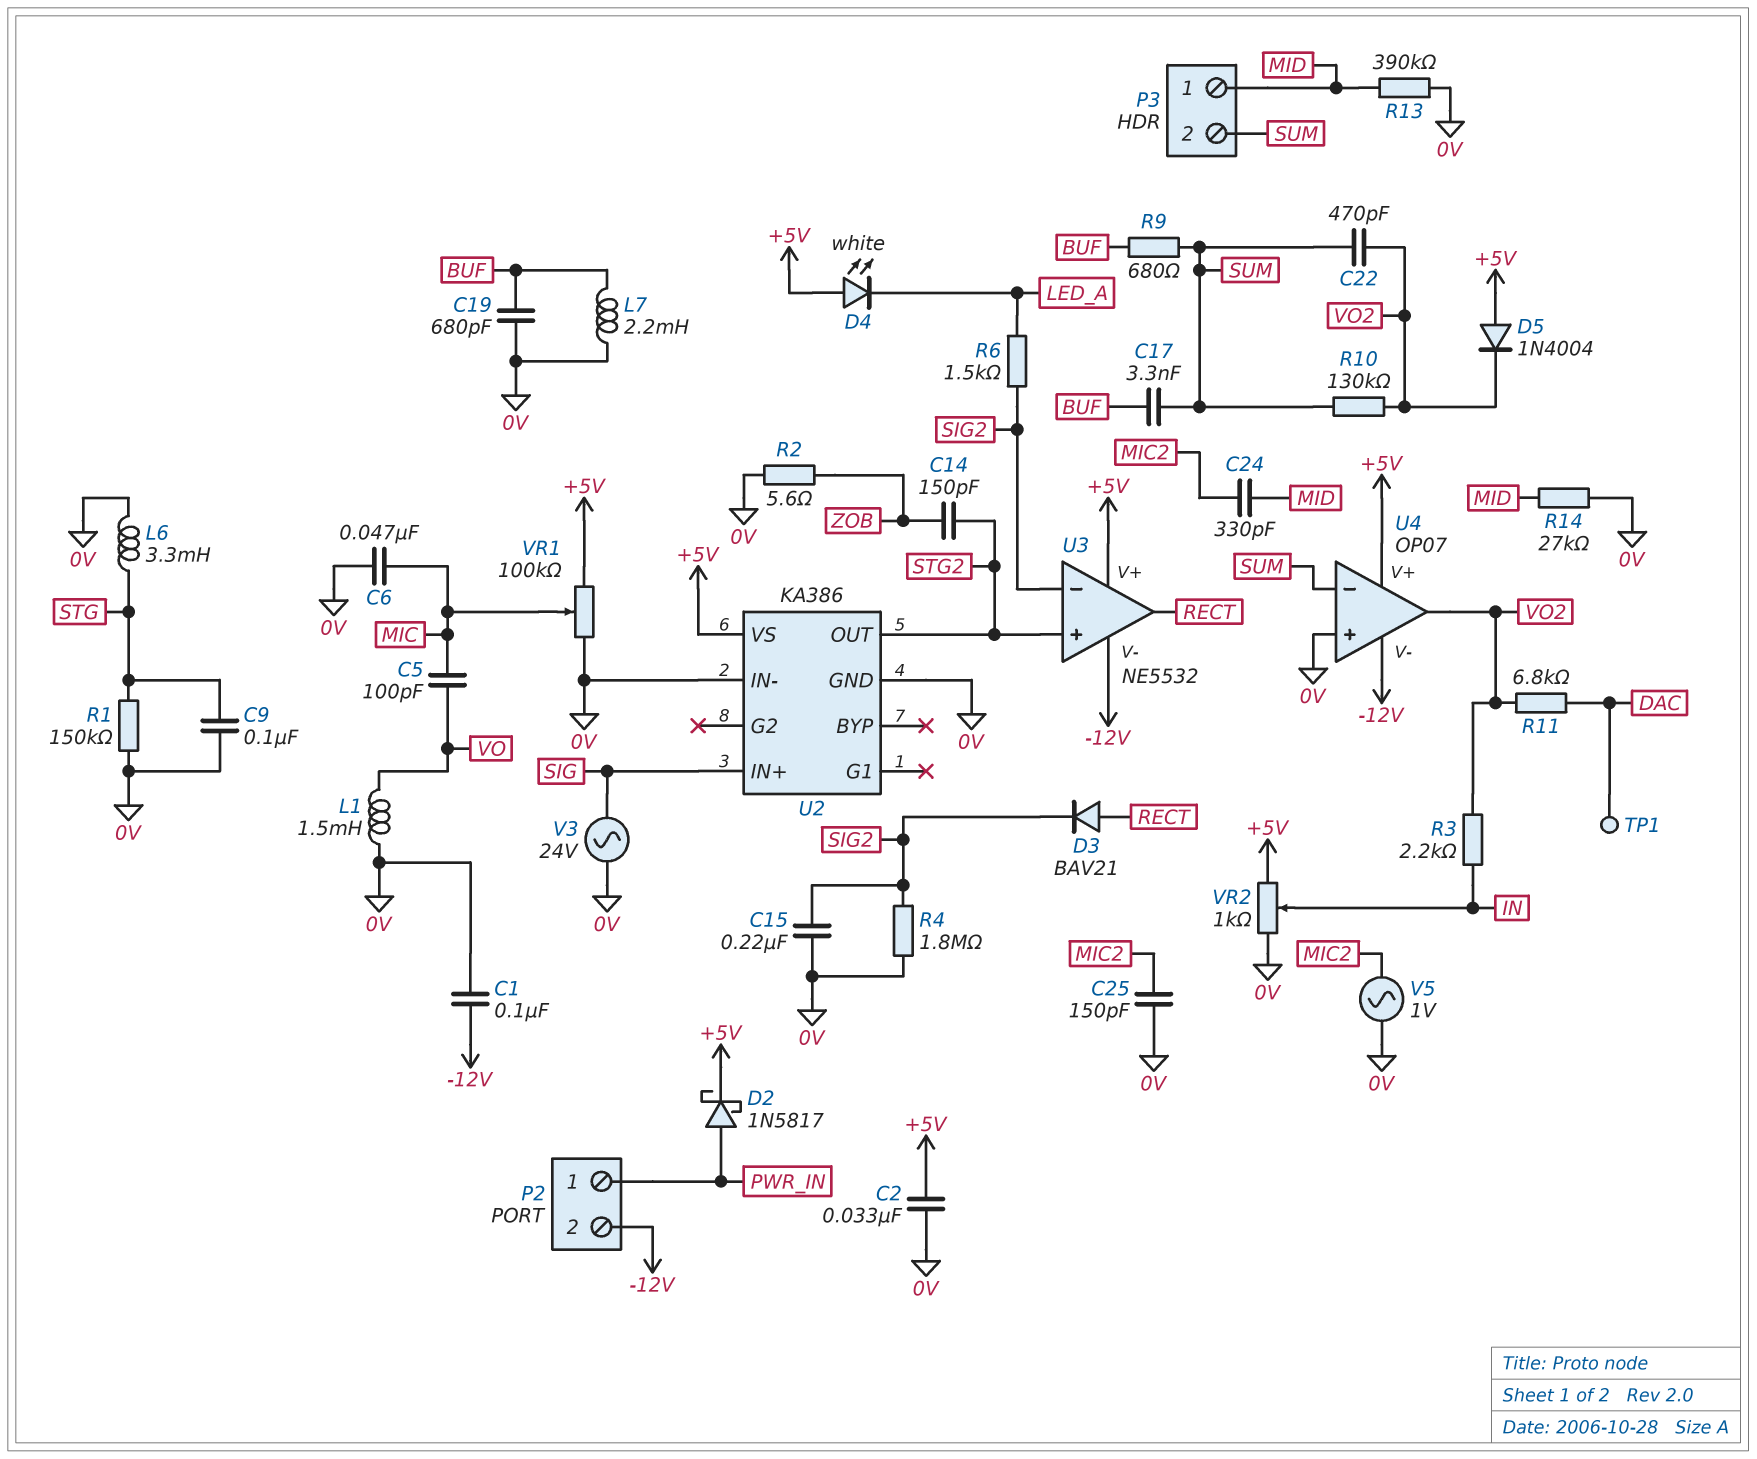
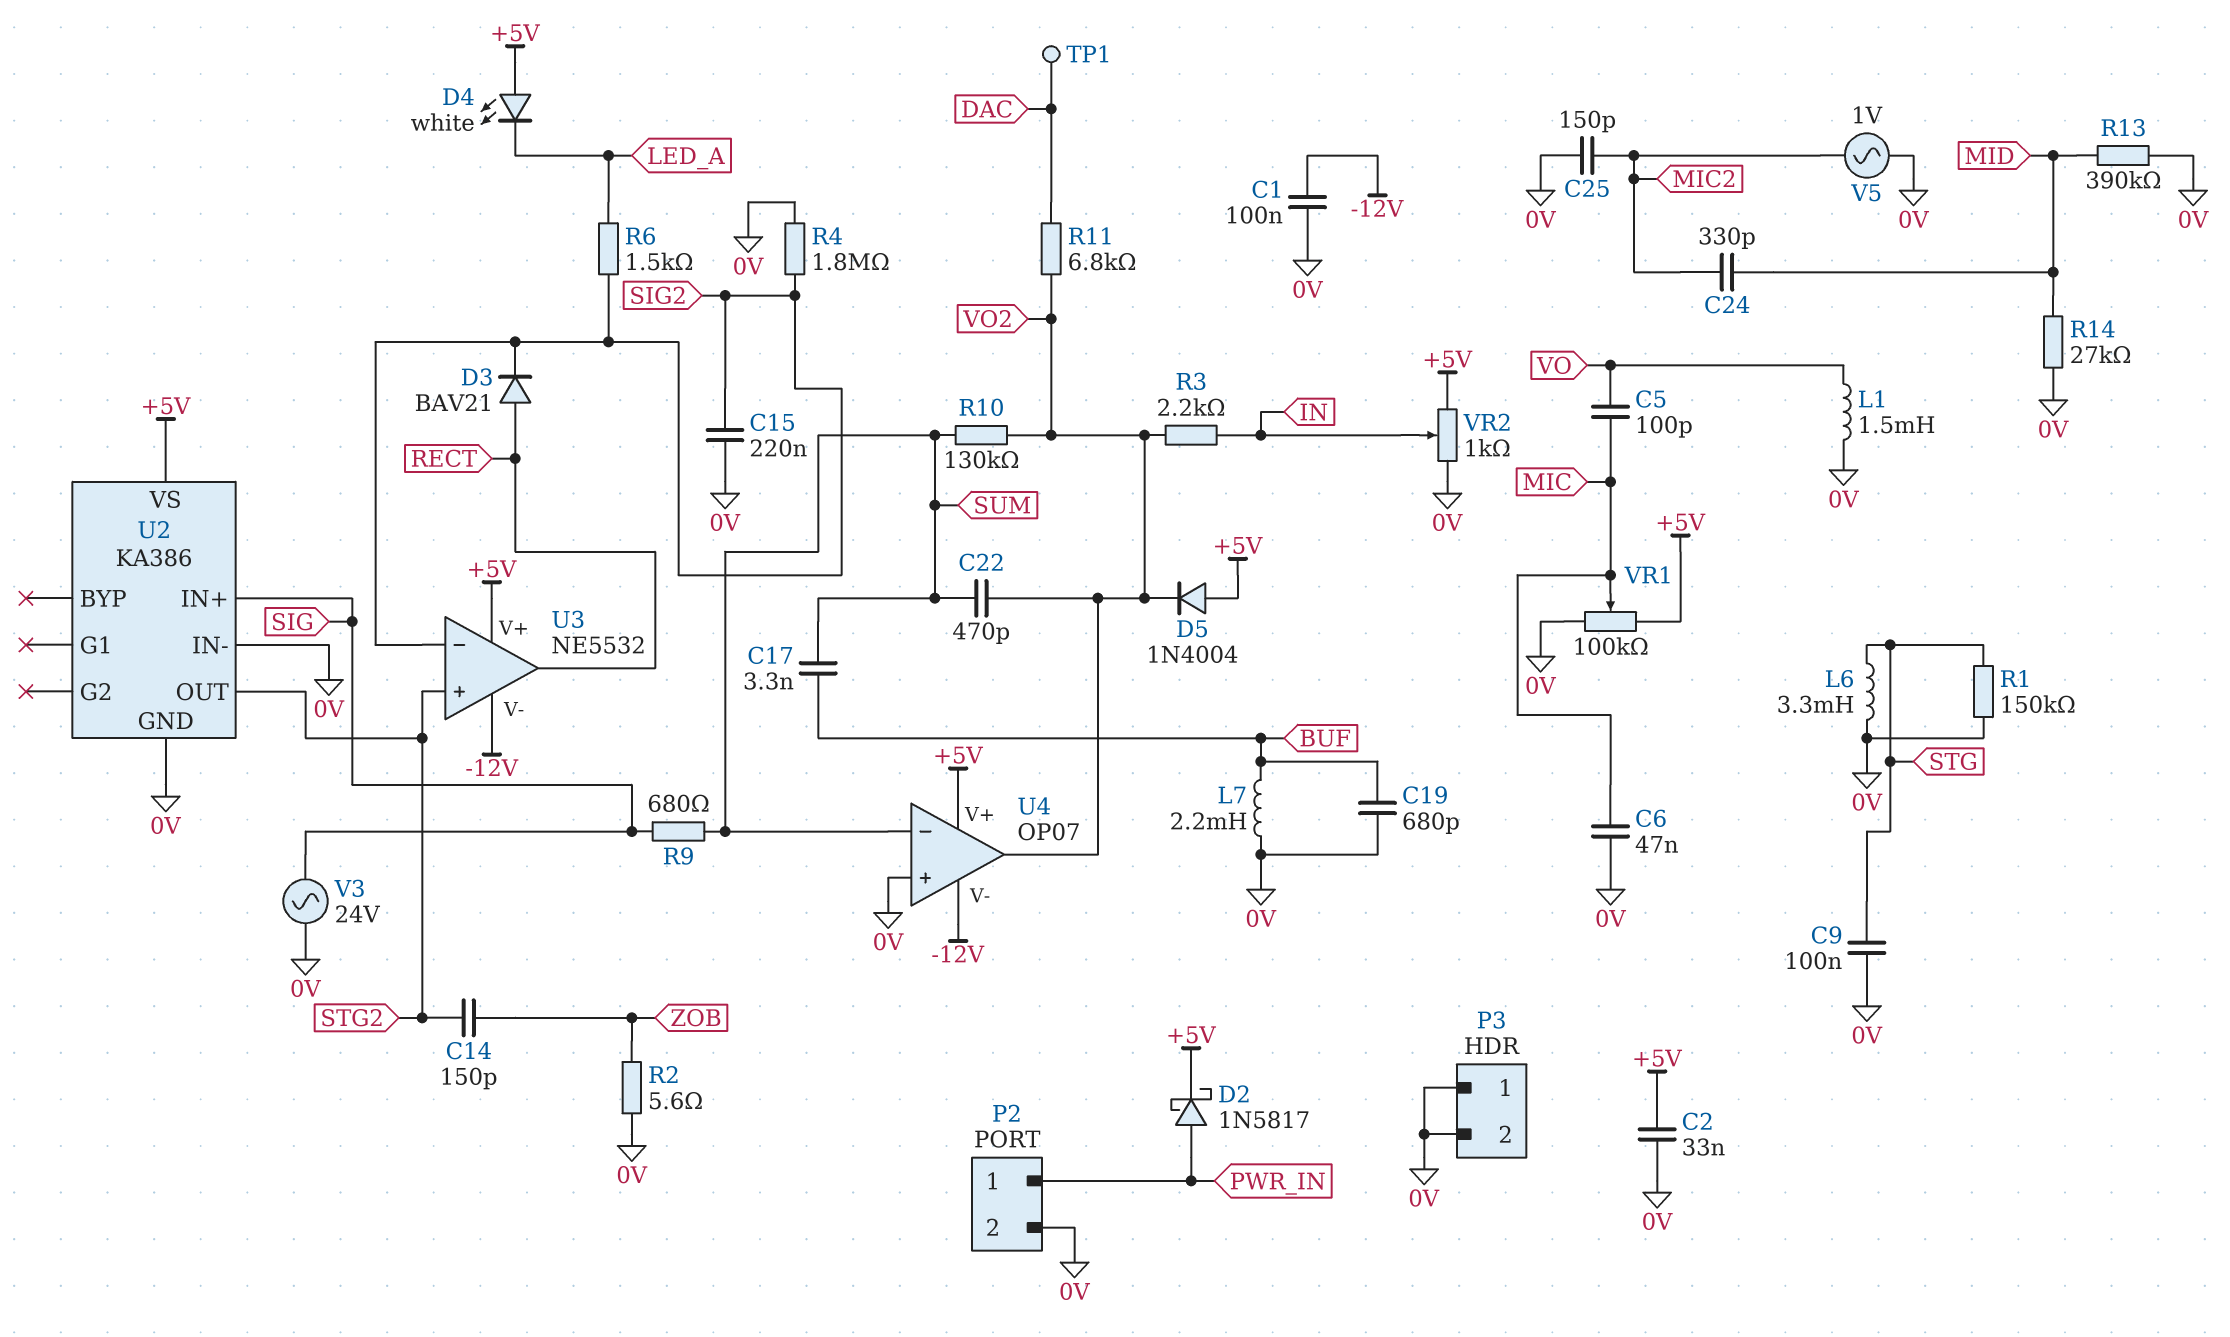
P2 pin 2: -12V -> 0V
P3 pin 1: MID -> 0V
P3 pin 2: SUM -> 0V
R9: 680 (BUF, SUM) -> 680 (SIG, SUM)

